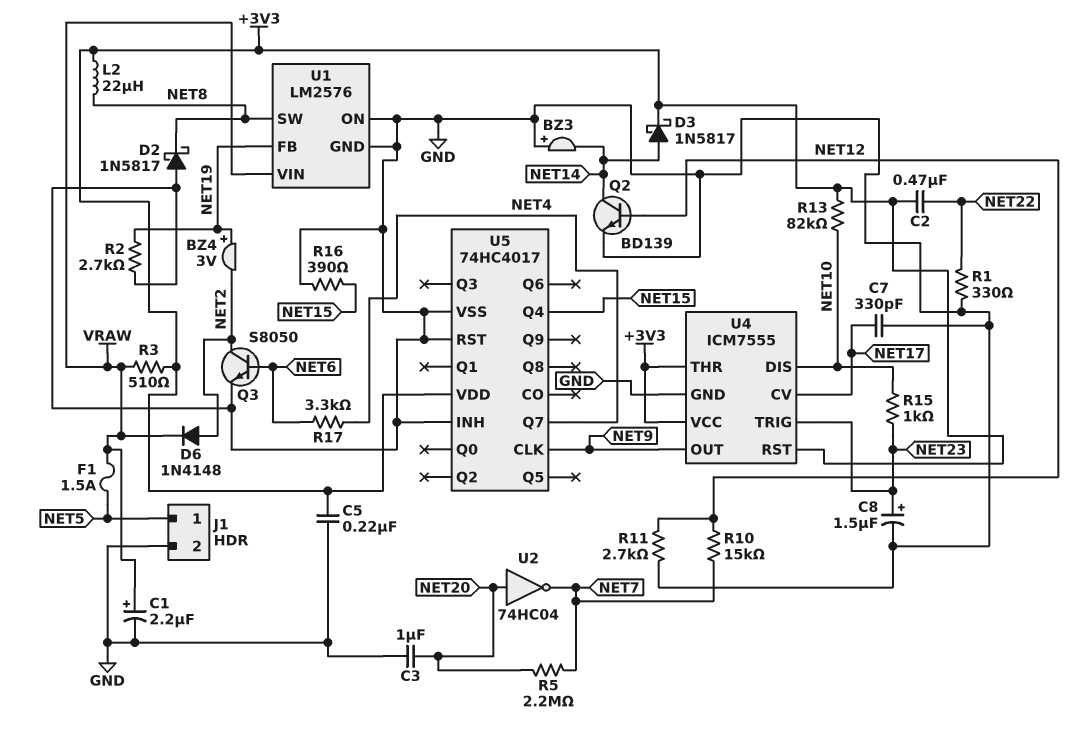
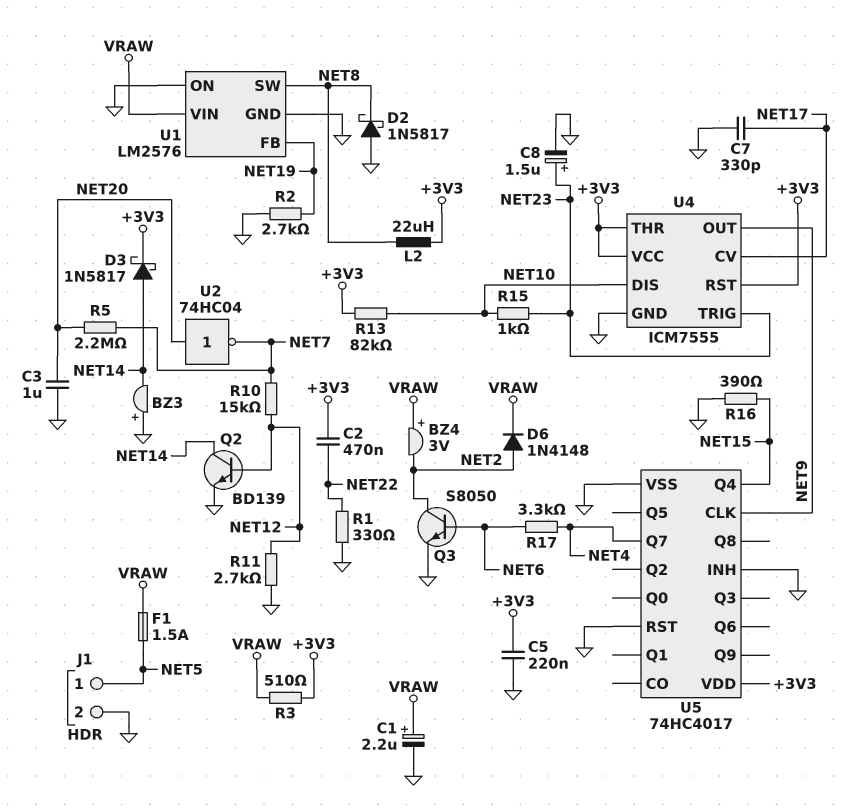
BZ4: buzzer 3V (plus NET19, minus NET2) -> buzzer 3V (plus VRAW, minus NET2)

